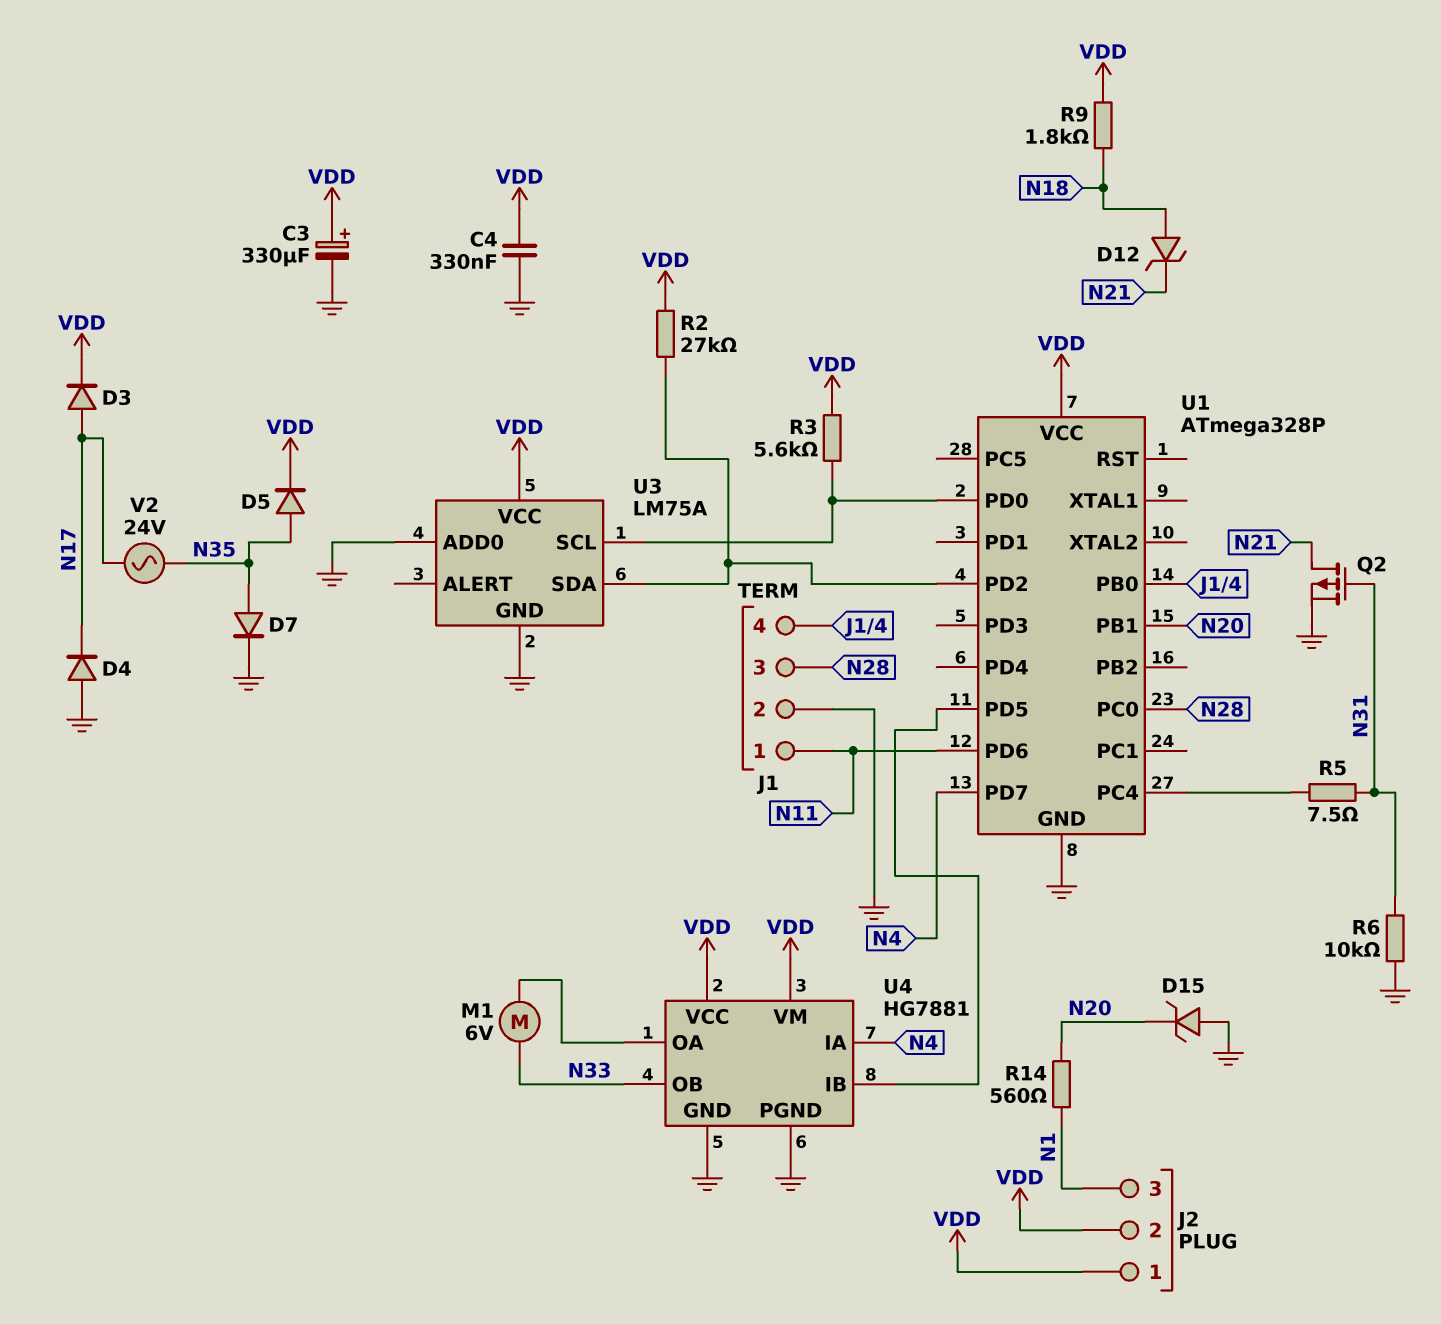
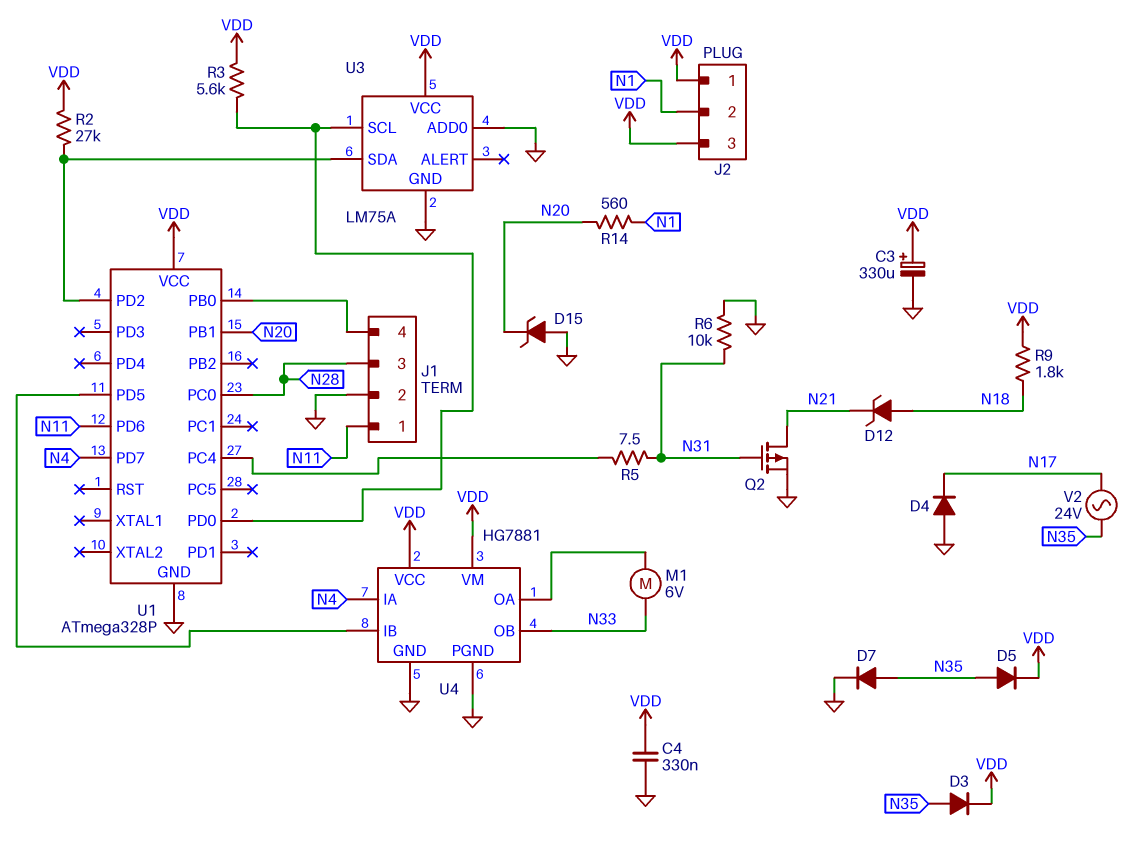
D3: diode (A N17, K VDD) -> diode (A N35, K VDD)
J2 pin 2: VDD -> N1
J2 pin 3: N1 -> VDD

